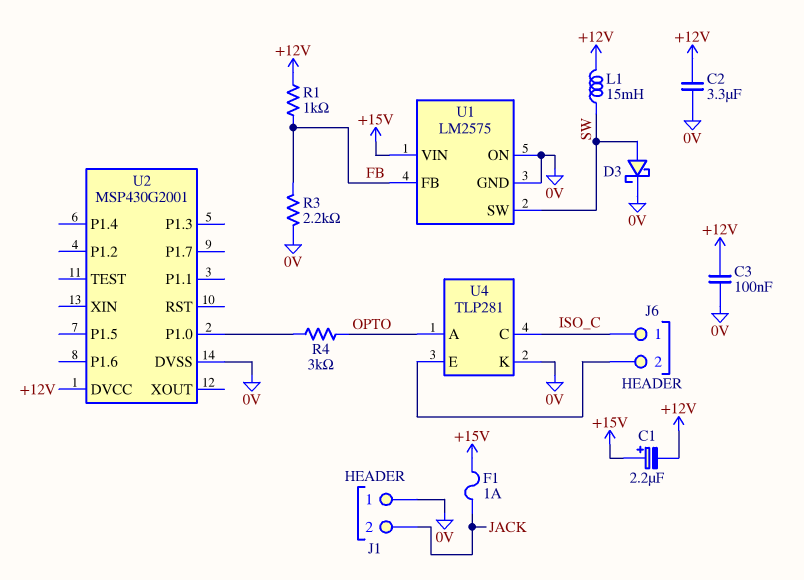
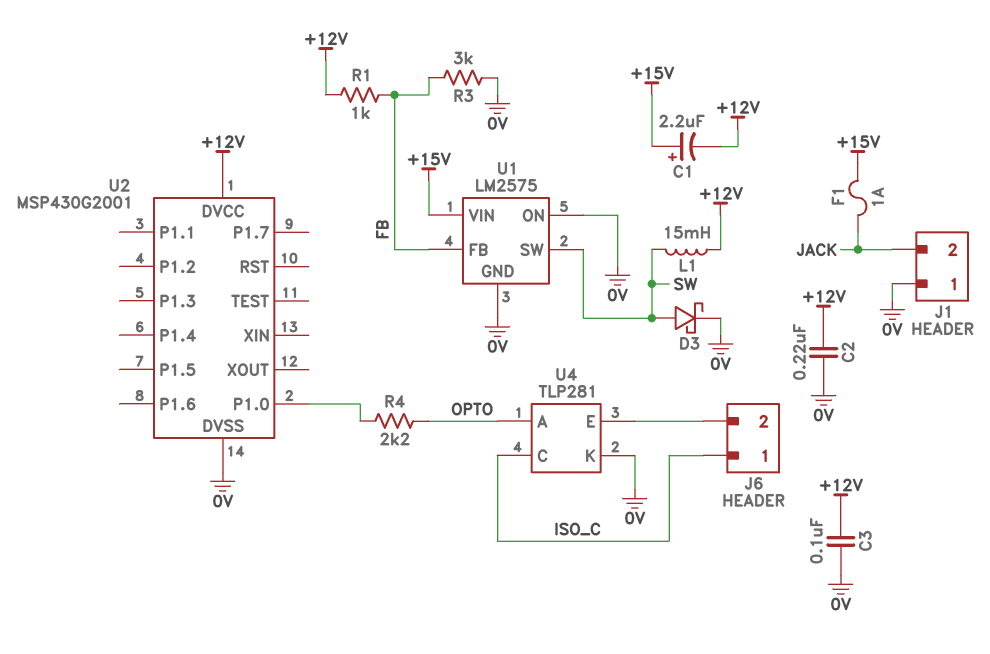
C2: 3.3uF (+12V, 0V) -> 220nF (+12V, 0V)
R3: 2.2k (0V, FB) -> 3k (0V, FB)
R4: 3k (OPTO, U2/P1.0) -> 2.2k (OPTO, U2/P1.0)

